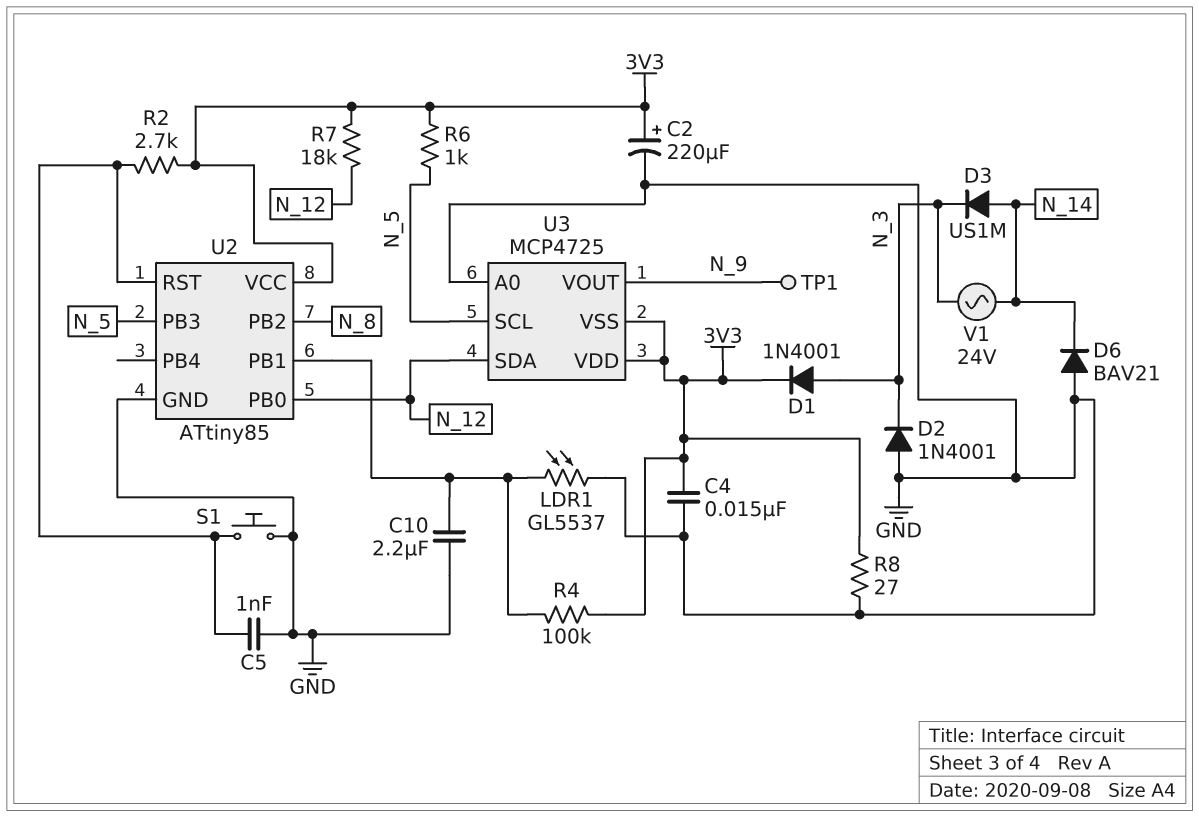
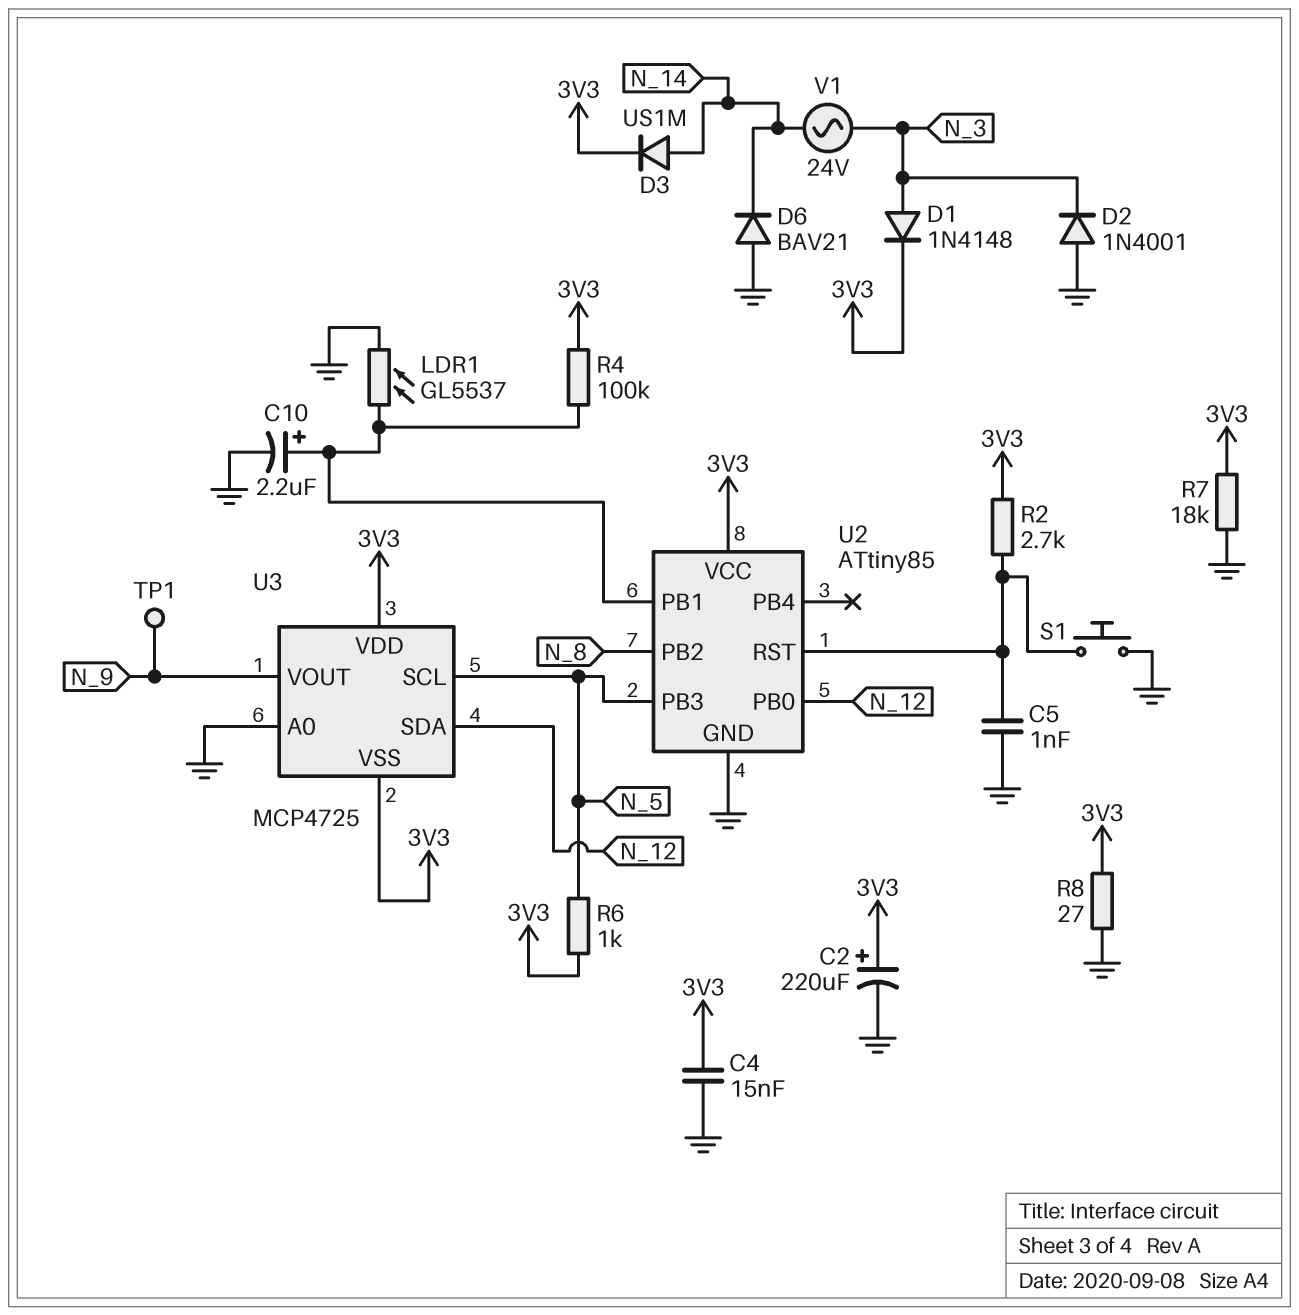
C10: 2.2uF (GND, U2/PB1) -> 2.2uF (plus U2/PB1, minus GND)
D1: diode 1N4001 (A N_3, K 3V3) -> diode 1N4148 (A N_3, K 3V3)
D3: diode US1M (A N_14, K N_3) -> diode US1M (A N_14, K 3V3)
R7: 18k (3V3, N_12) -> 18k (3V3, GND)

